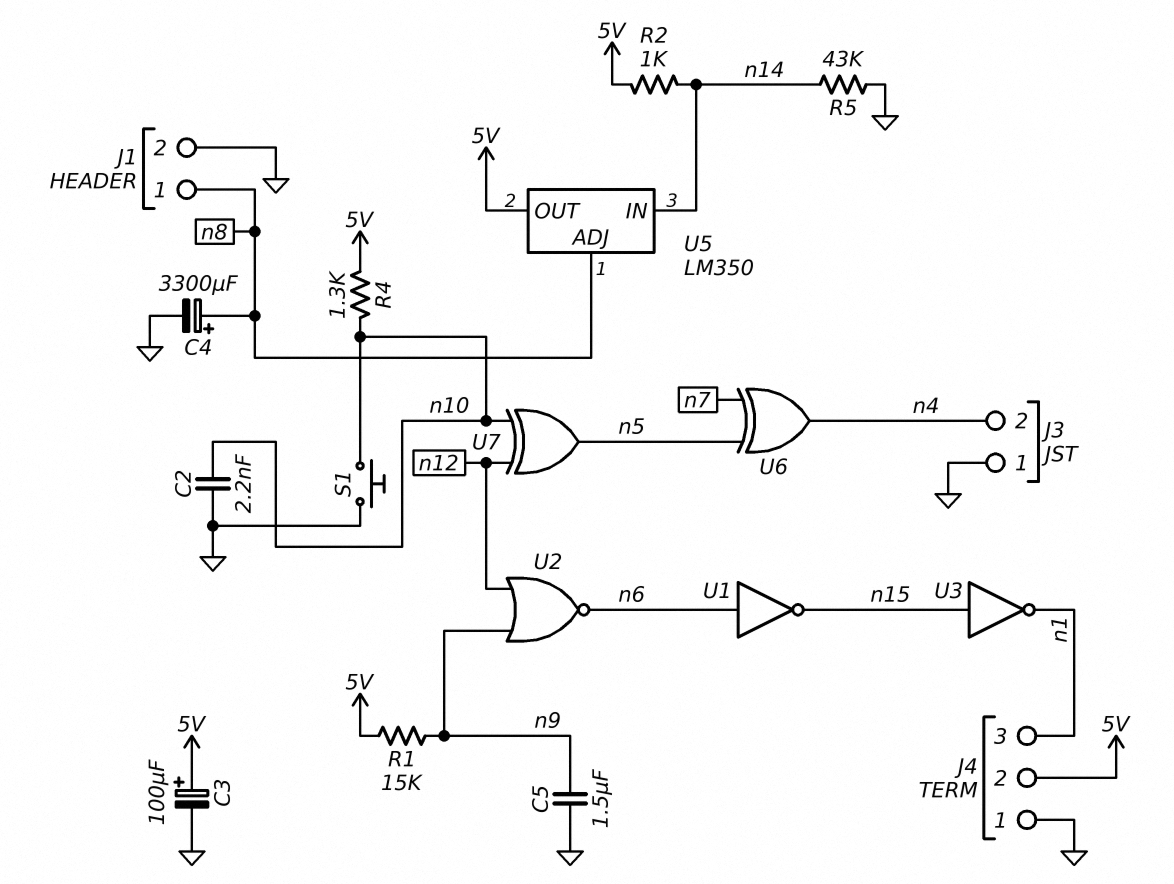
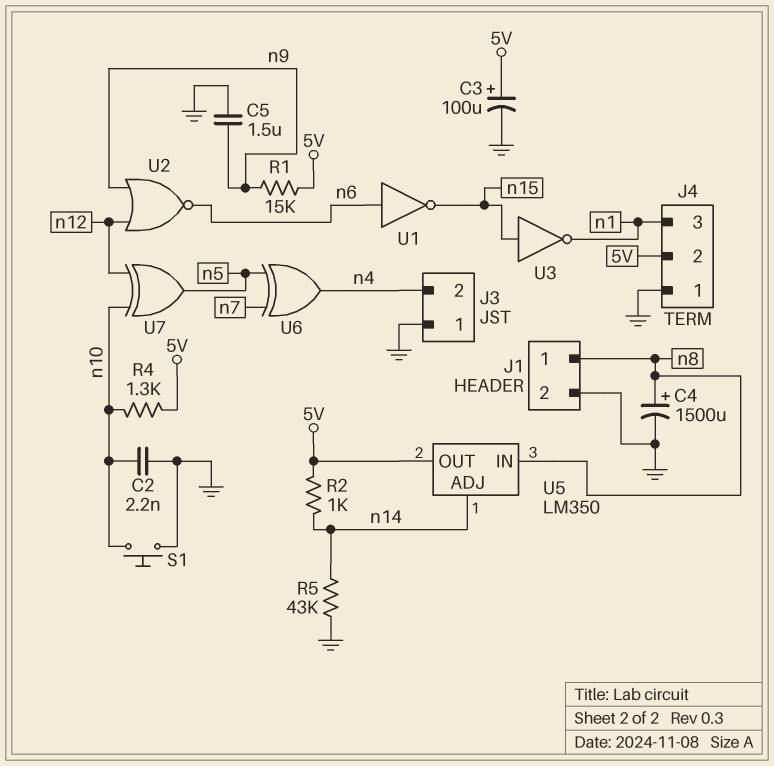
C4: 3300uF (plus n8, minus GND) -> 1500uF (plus n8, minus GND)
U5 pin ADJ: n8 -> n14
U5 pin IN: n14 -> n8

